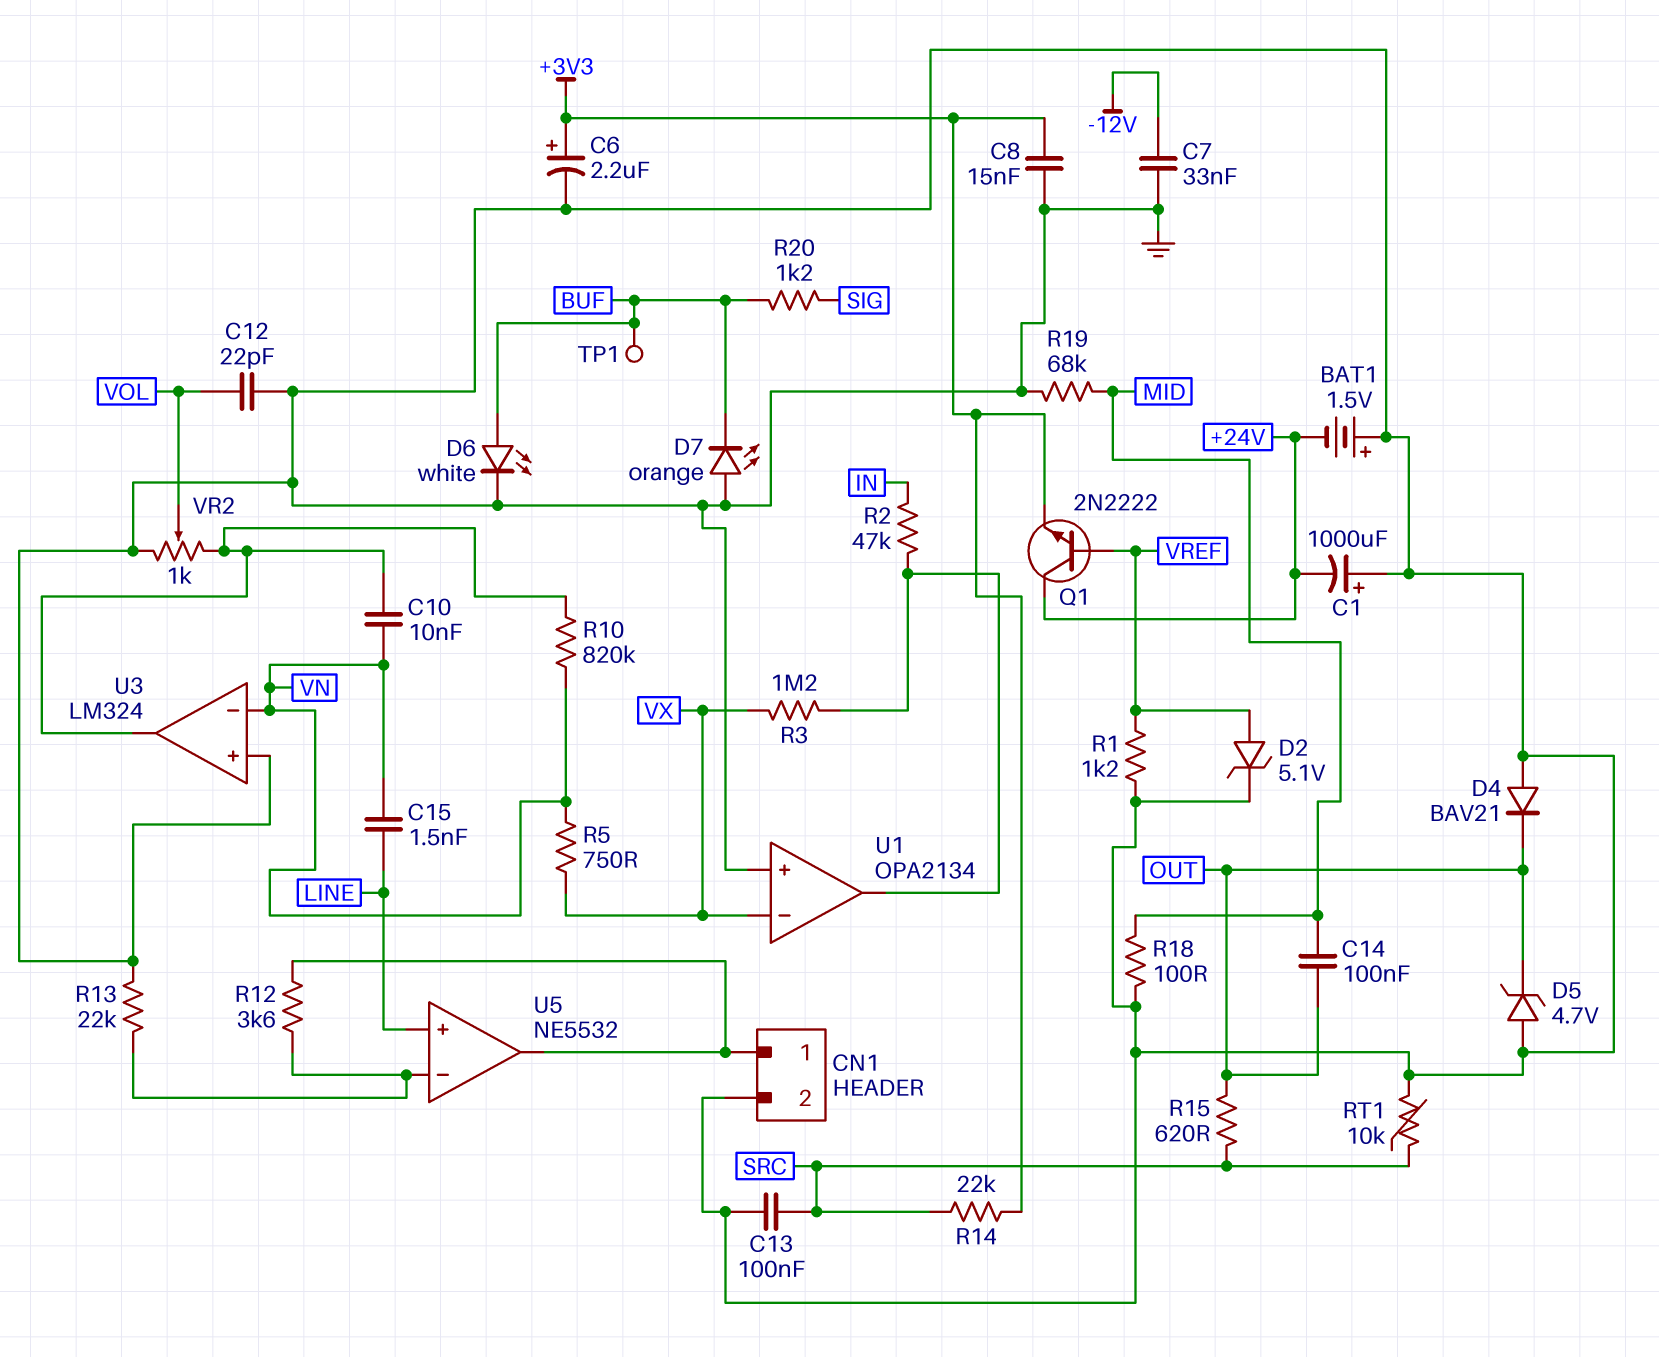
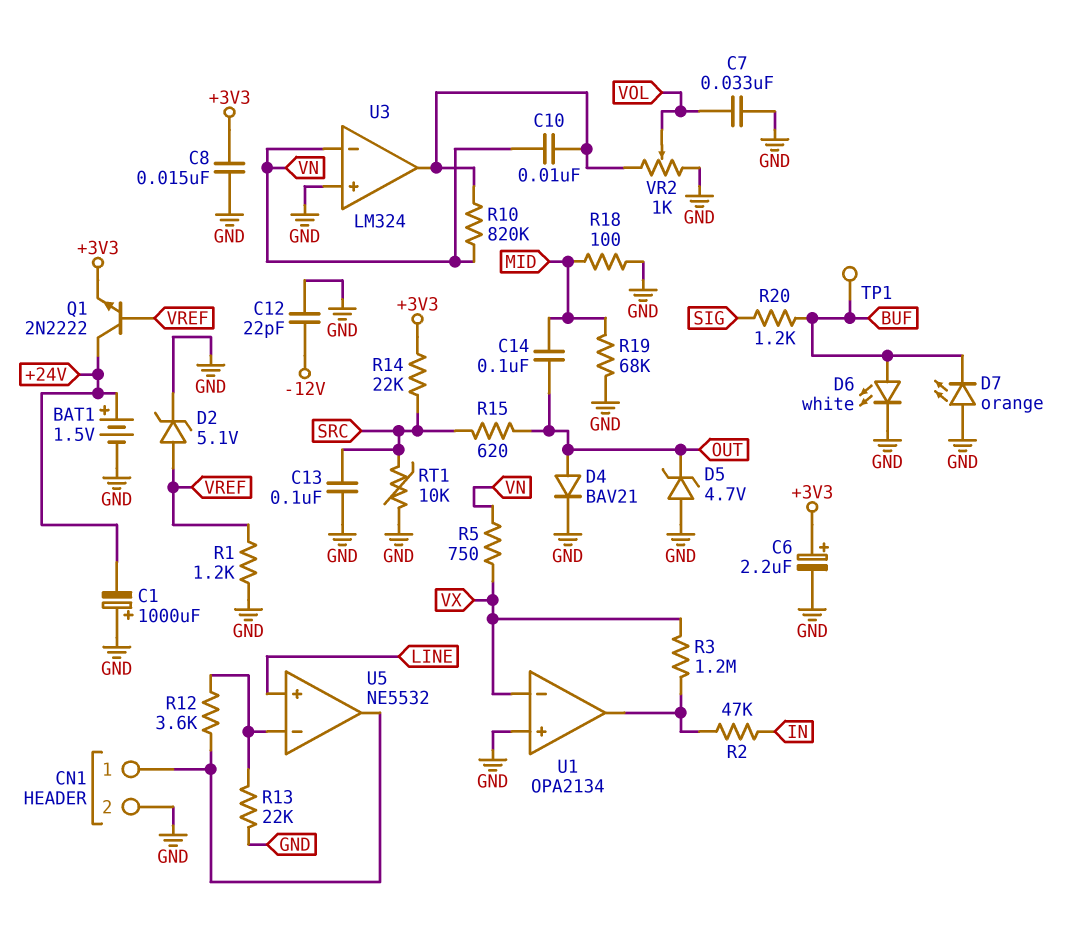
BAT1: 1.5V (plus GND, minus +24V) -> 1.5V (plus +24V, minus GND)
C7: 33nF (-12V, GND) -> 33nF (GND, VOL)
C12: 22pF (GND, VOL) -> 22pF (-12V, GND)
C15: 1.5nF (LINE, VN) -> none
D4: diode BAV21 (A GND, K OUT) -> diode BAV21 (A OUT, K GND)

